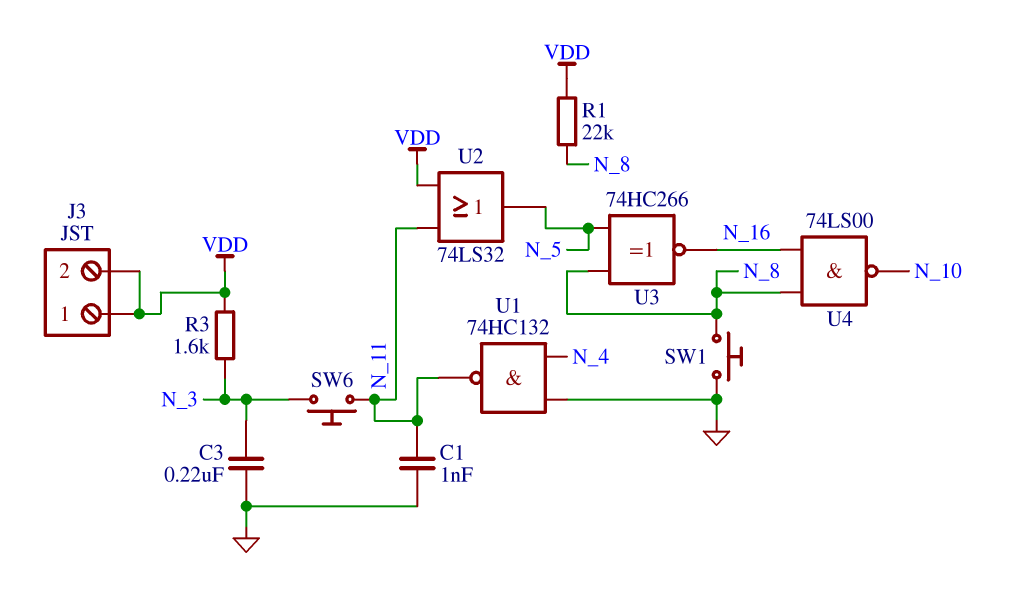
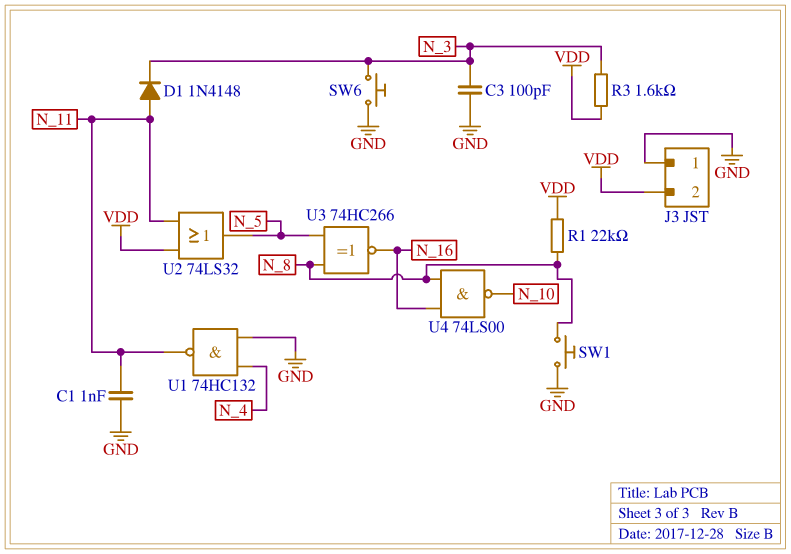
C3: 220nF (GND, N_3) -> 100pF (GND, N_3)
D1: none -> diode 1N4148 (A N_11, K N_3)
J3 pin 1: VDD -> GND
SW6: button (N_3, N_11) -> button (GND, N_3)

